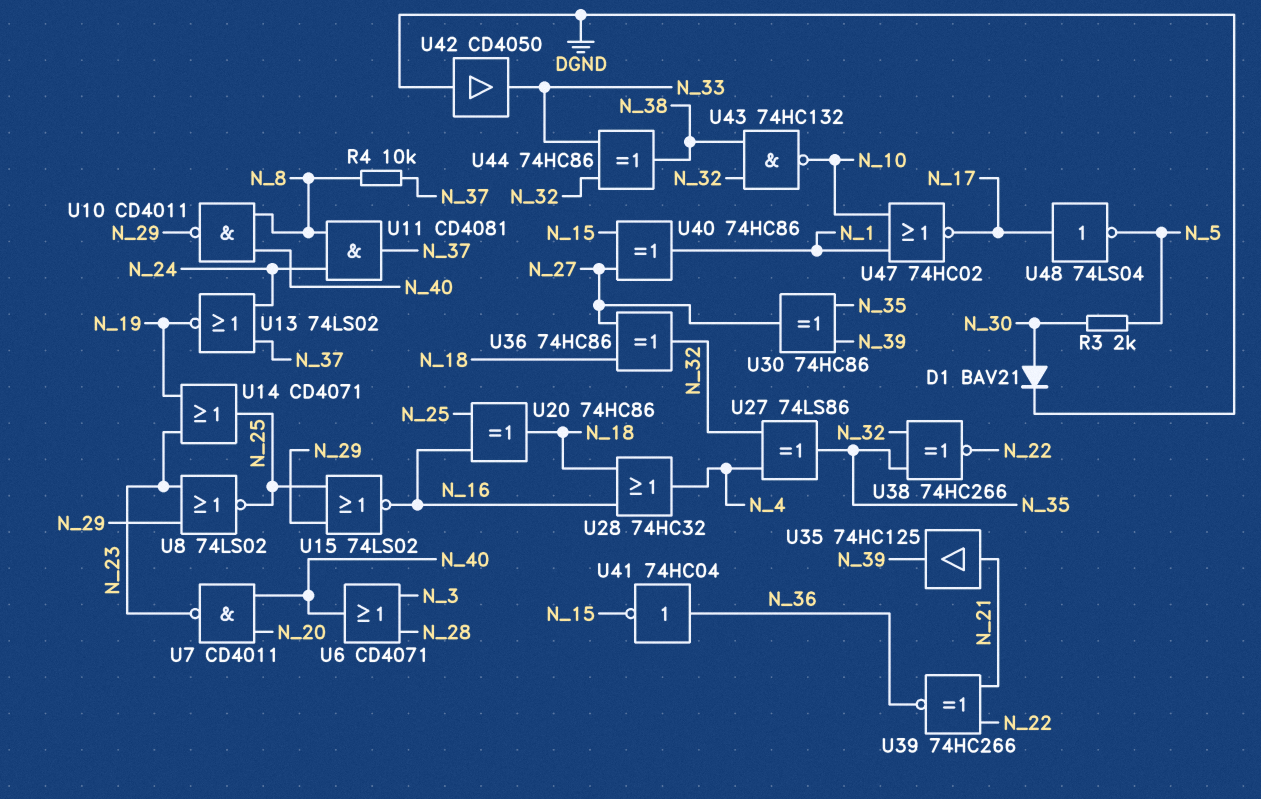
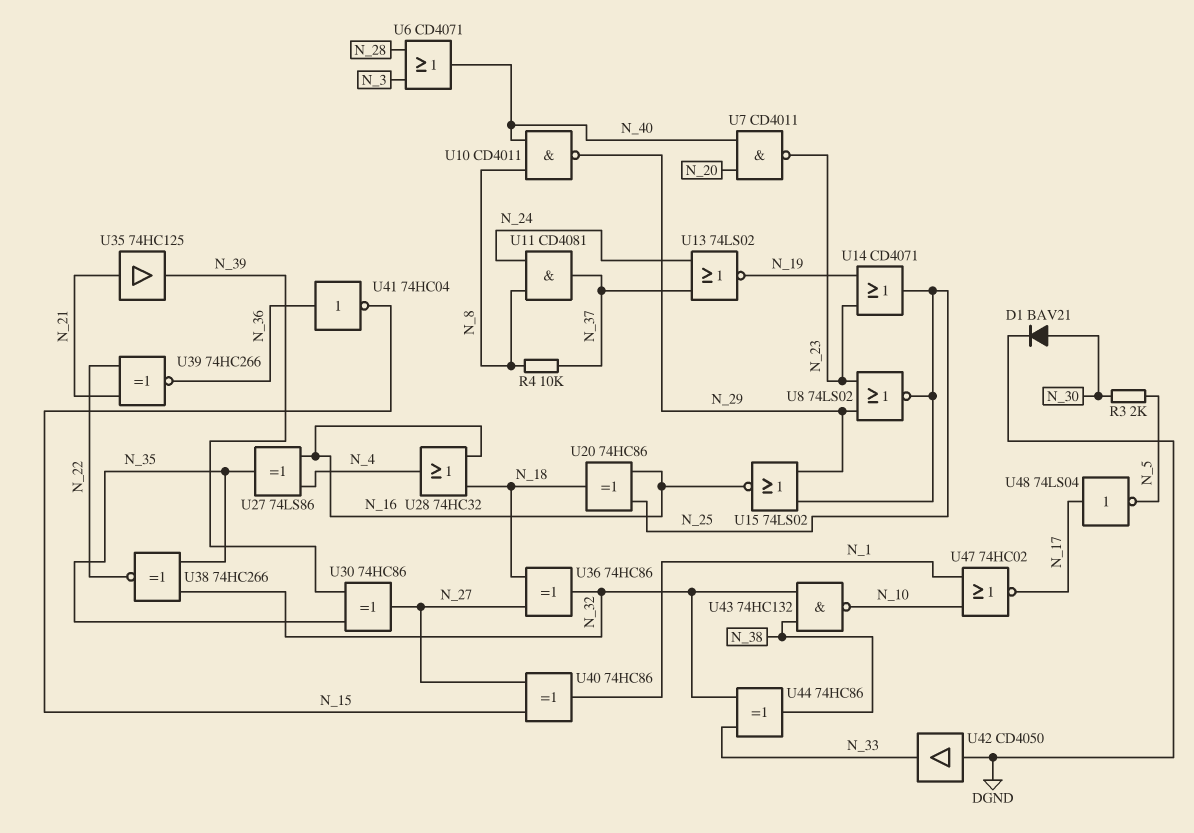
U27: XOR 74LS86 (in N_4, in N_32, out N_35) -> XOR 74LS86 (in N_4, in N_16, out N_35)

